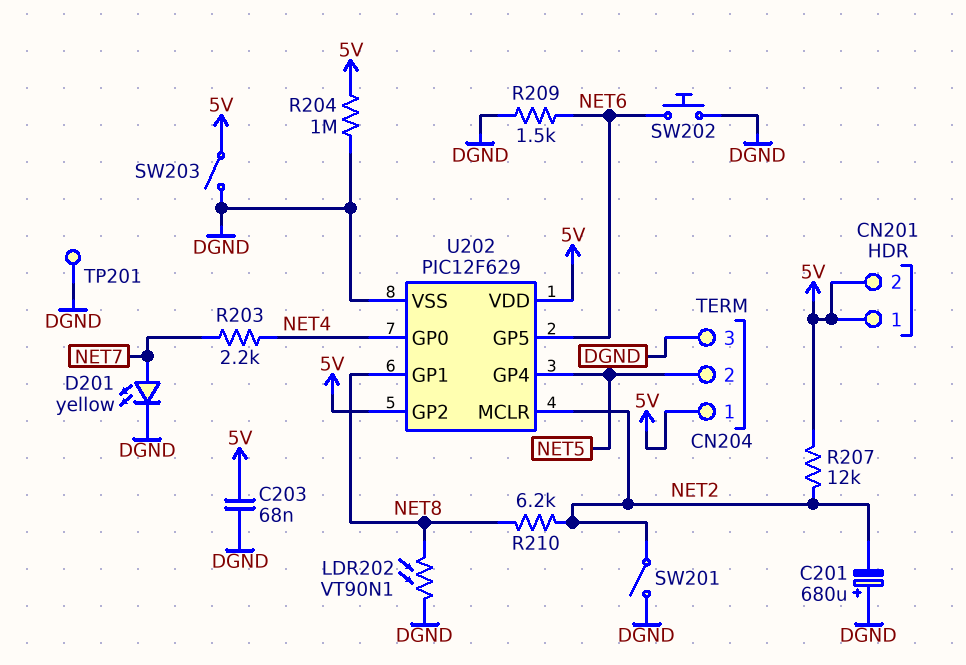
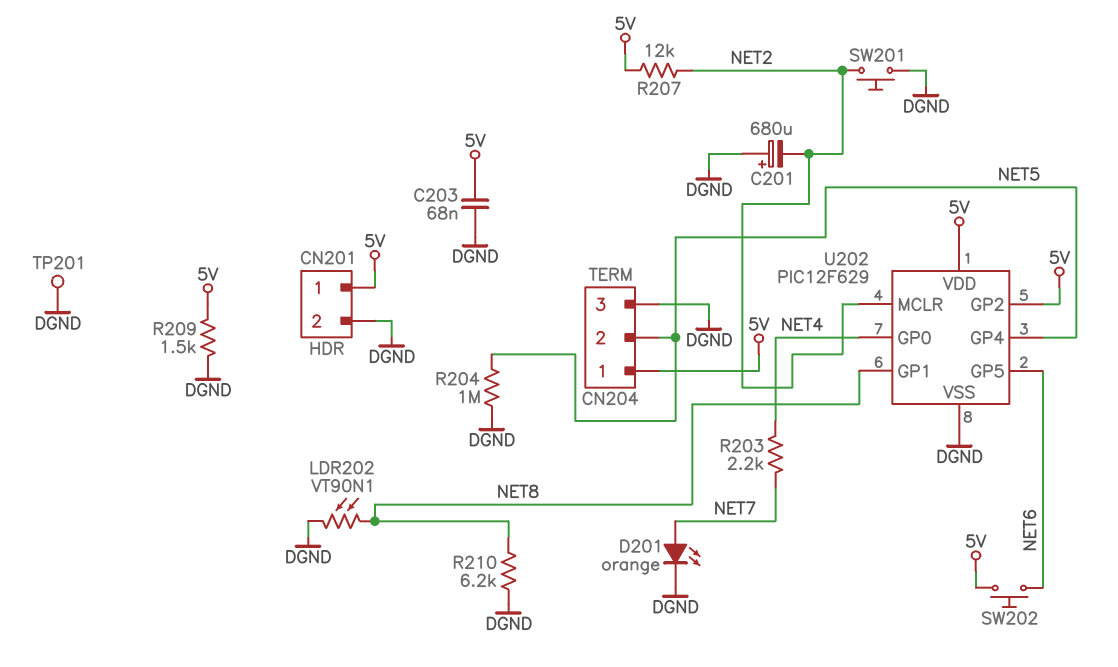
CN201 pin 2: 5V -> DGND
D201: LED yellow (A NET7, K DGND) -> LED orange (A NET7, K DGND)
R204: 1M (5V, DGND) -> 1M (DGND, NET5)
R209: 1.5k (DGND, NET6) -> 1.5k (5V, DGND)
R210: 6.2k (NET2, NET8) -> 6.2k (DGND, NET8)
SW201: switch (DGND, NET2) -> button (DGND, NET2)
SW202: button (DGND, NET6) -> button (5V, NET6)
SW203: switch (5V, DGND) -> none

